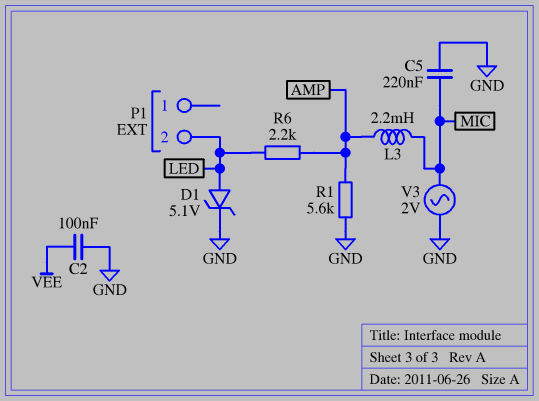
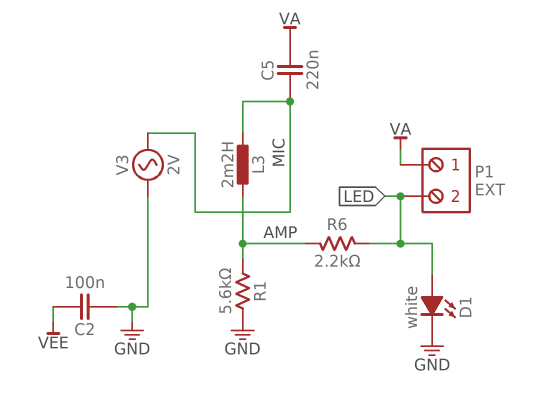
C5: 220nF (GND, MIC) -> 220nF (MIC, VA)
D1: zener 5.1V (A LED, K GND) -> LED white (A LED, K GND)
P1 pin 1: none -> VA

